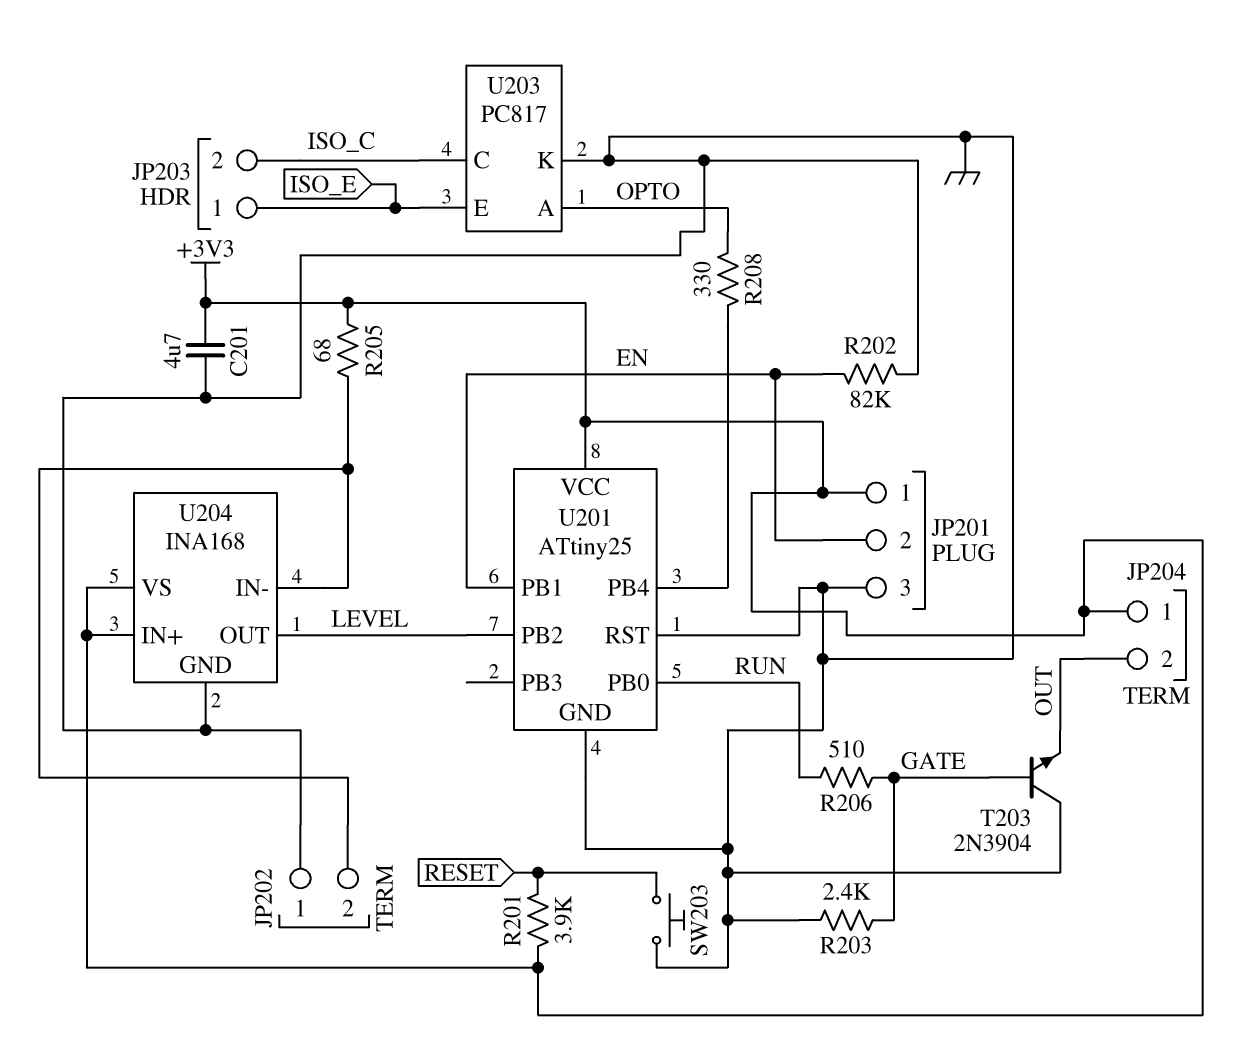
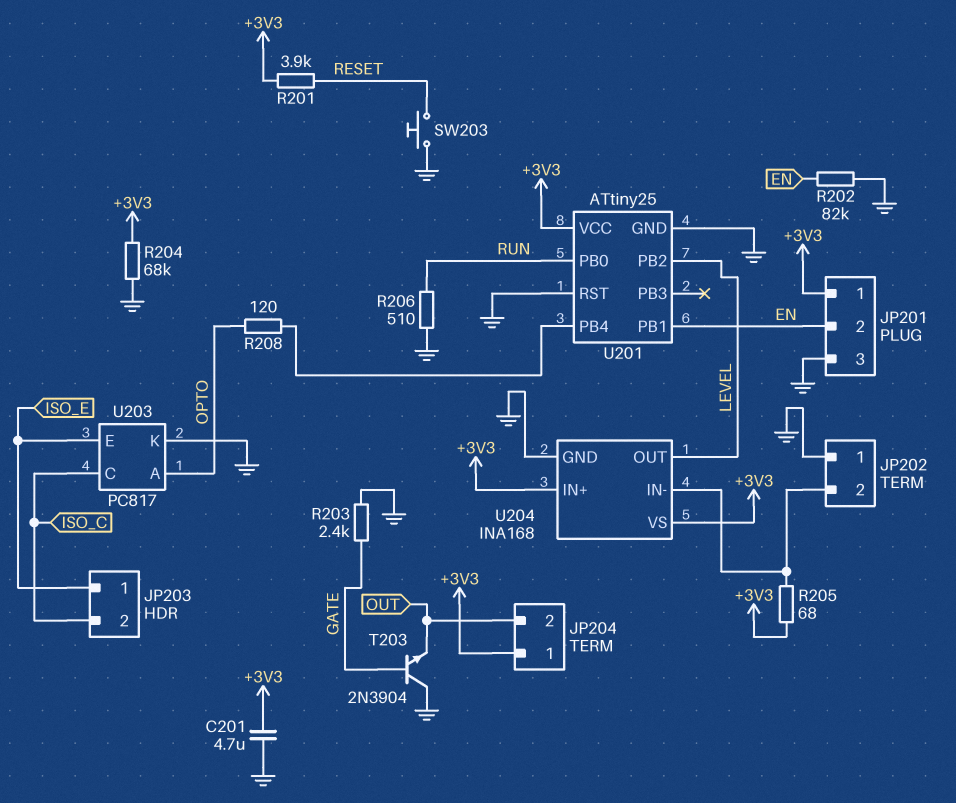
R204: none -> 68k (+3V3, GND)
R206: 510 (GATE, RUN) -> 510 (GND, RUN)
R208: 330 (OPTO, U201/PB4) -> 120 (OPTO, U201/PB4)

